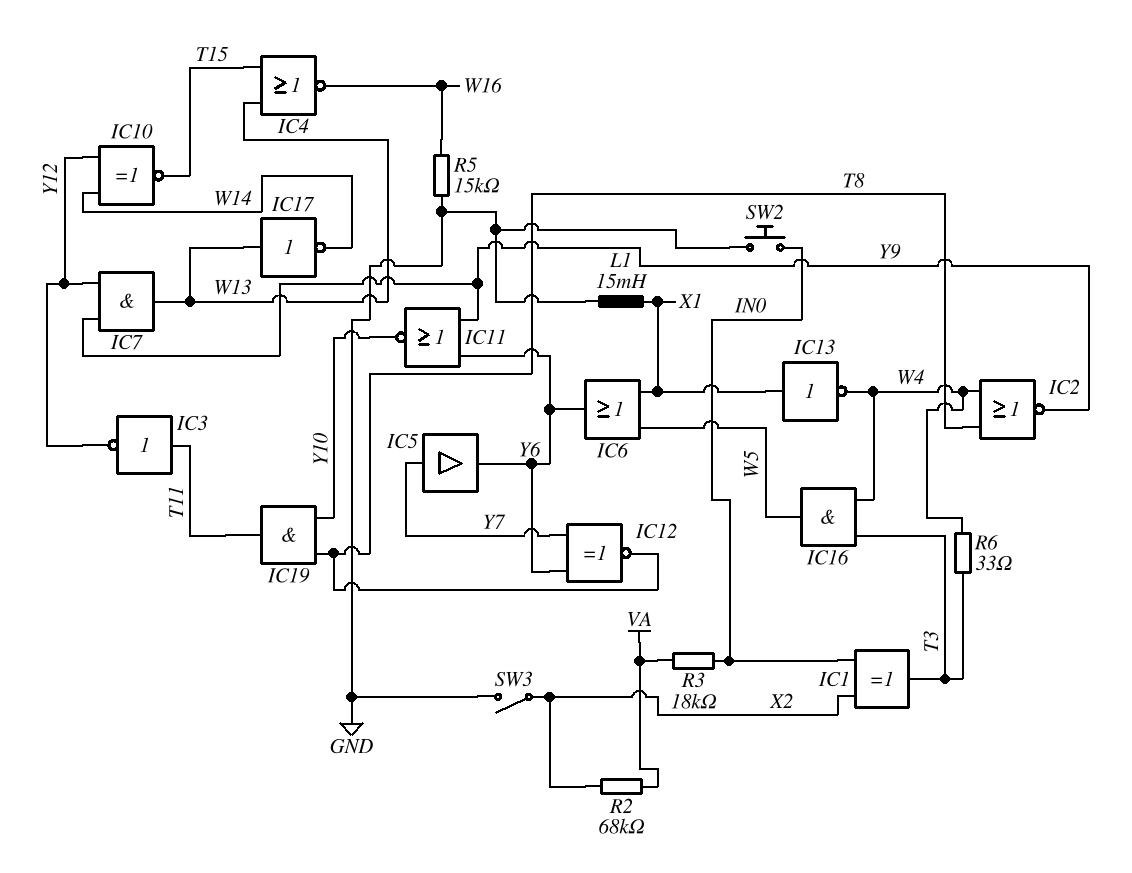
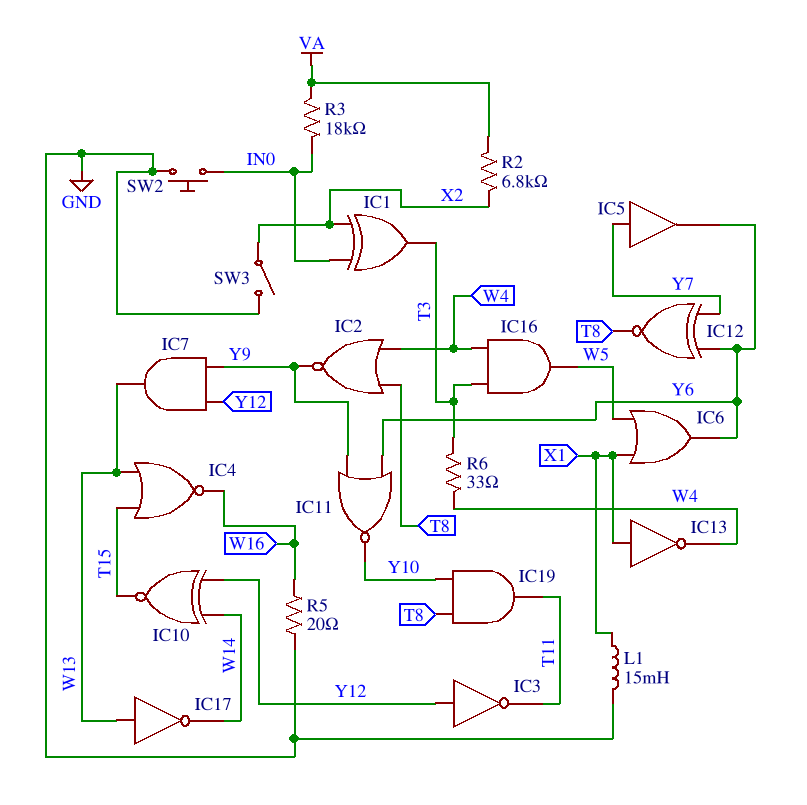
IC3: NOT (in T11, out Y12) -> NOT (in Y12, out T11)
R2: 68k (VA, X2) -> 6.8k (VA, X2)
R5: 15k (GND, W16) -> 20 (GND, W16)

